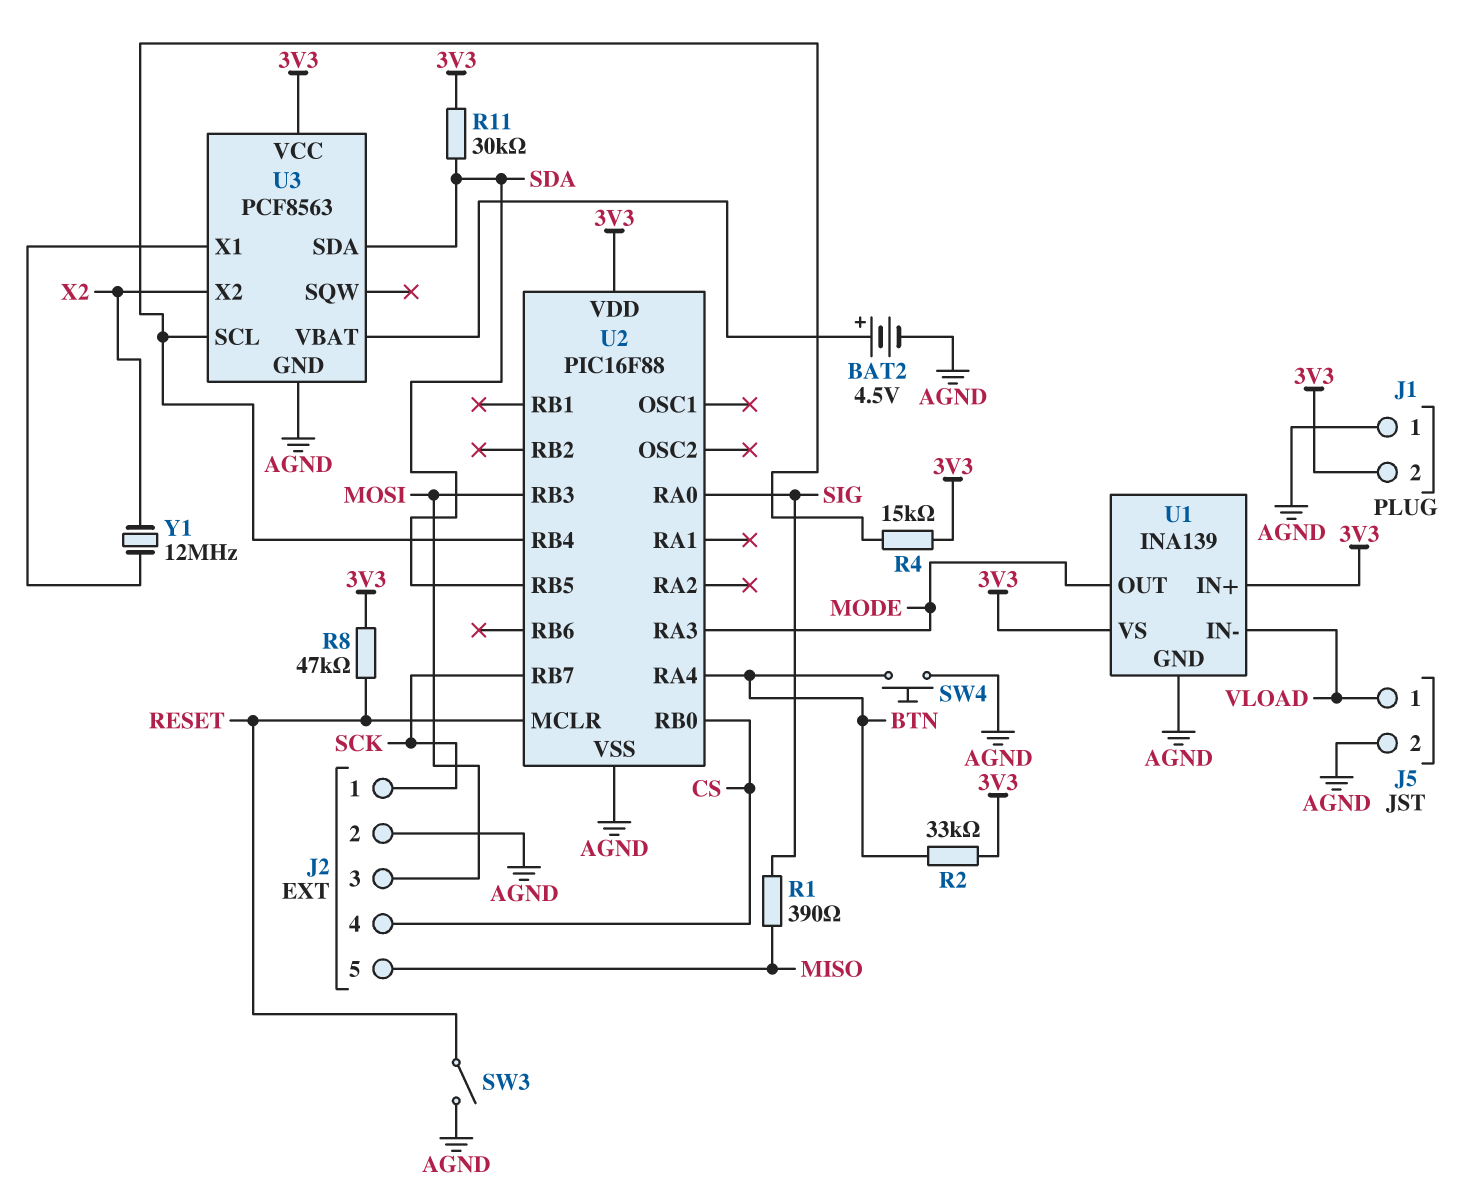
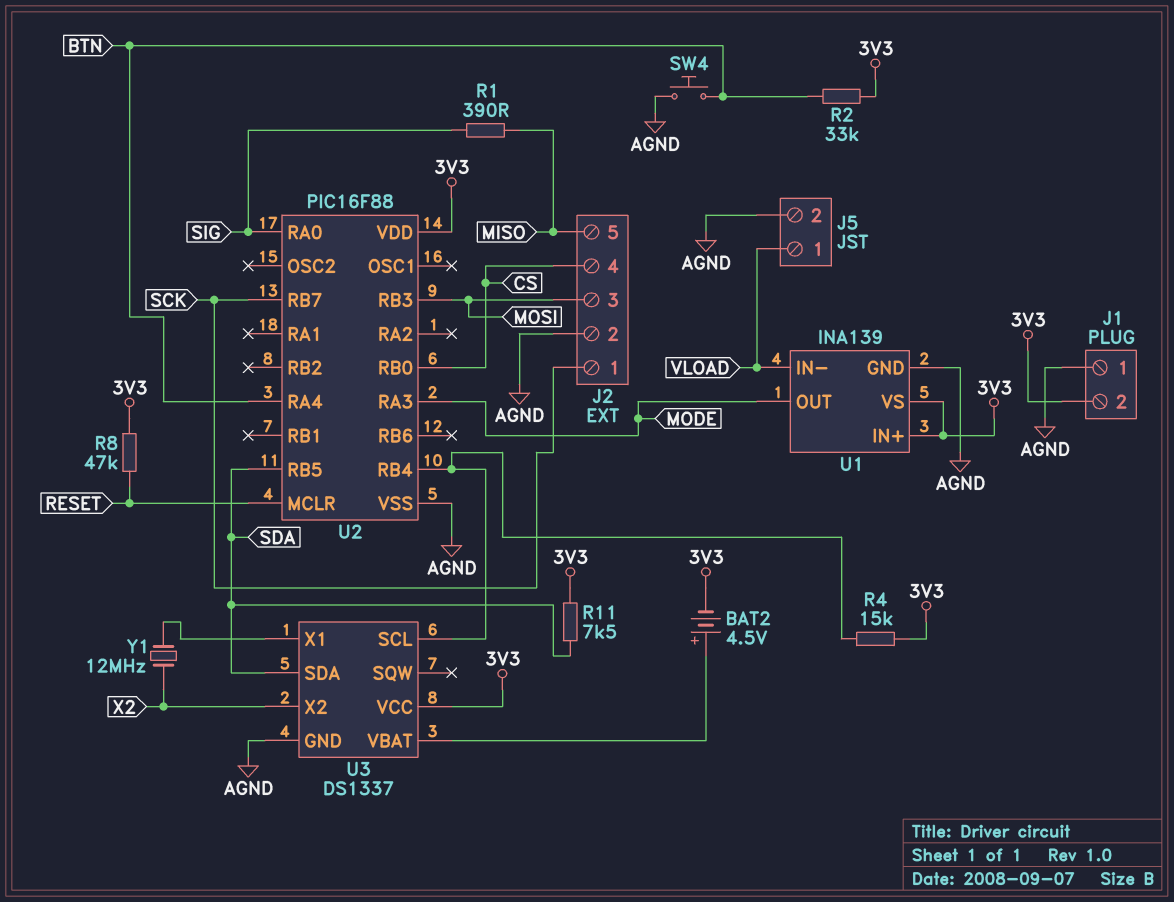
BAT2: 4.5V (plus U3/VBAT, minus AGND) -> 4.5V (plus U3/VBAT, minus 3V3)
R11: 30k (3V3, SDA) -> 7.5k (3V3, SDA)
SW3: switch (AGND, RESET) -> none
U3: PCF8563 -> DS1337

